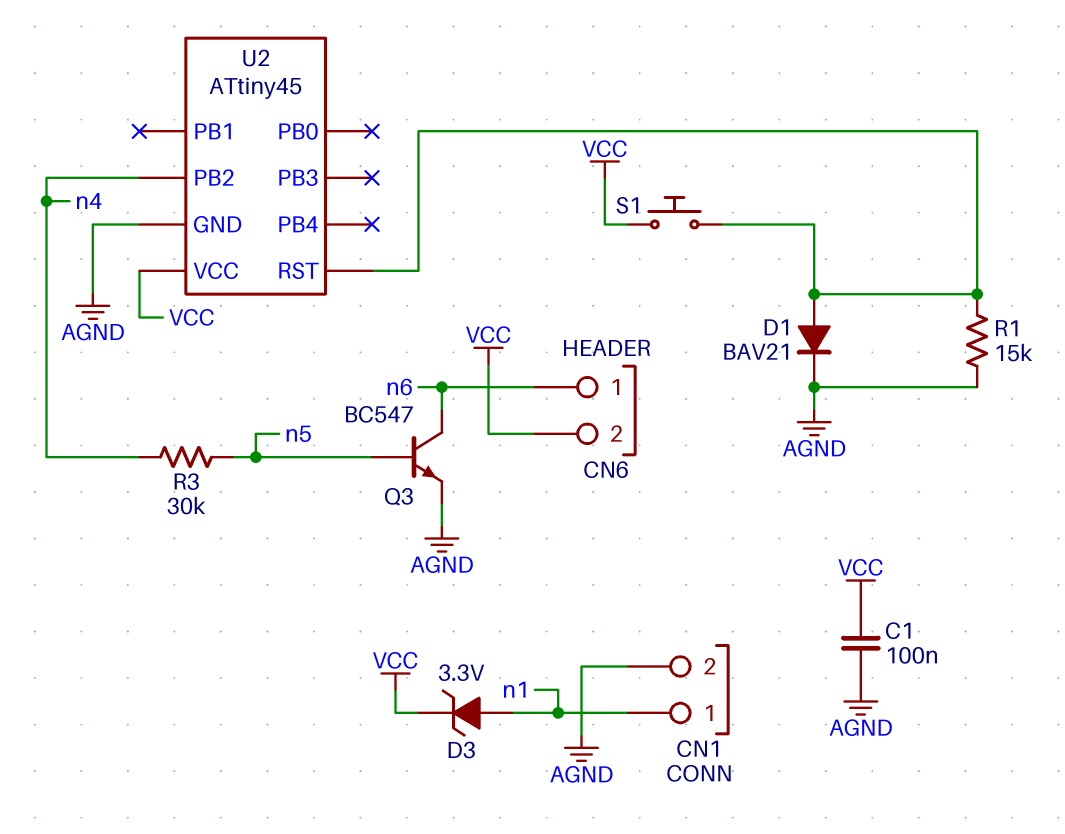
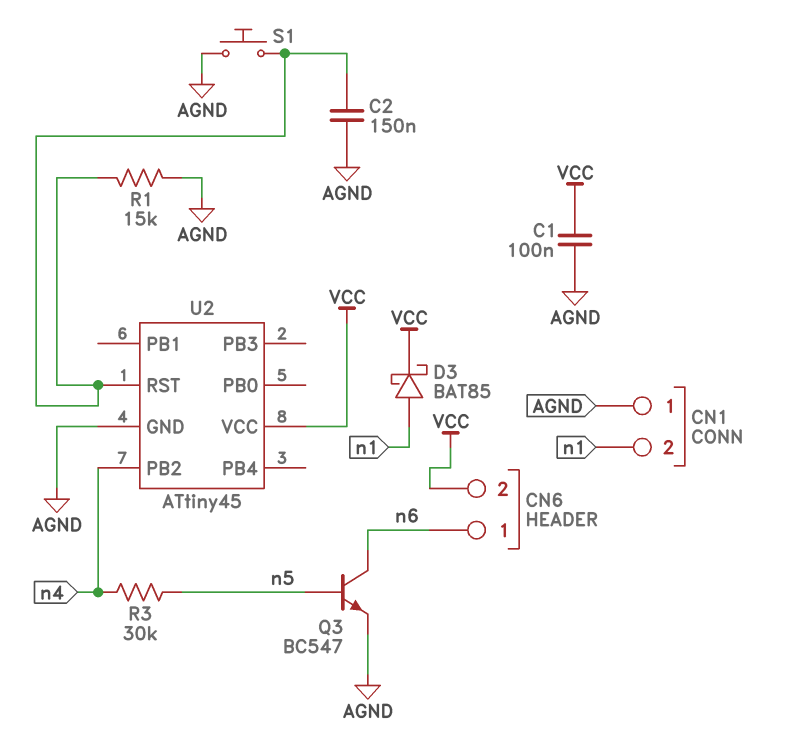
C2: none -> 150nF (AGND, U2/RST)
CN1 pin 1: n1 -> AGND
CN1 pin 2: AGND -> n1
D1: diode BAV21 (A U2/RST, K AGND) -> none
D3: zener 3.3V (A n1, K VCC) -> schottky BAT85 (A n1, K VCC)
S1: button (U2/RST, VCC) -> button (AGND, U2/RST)

